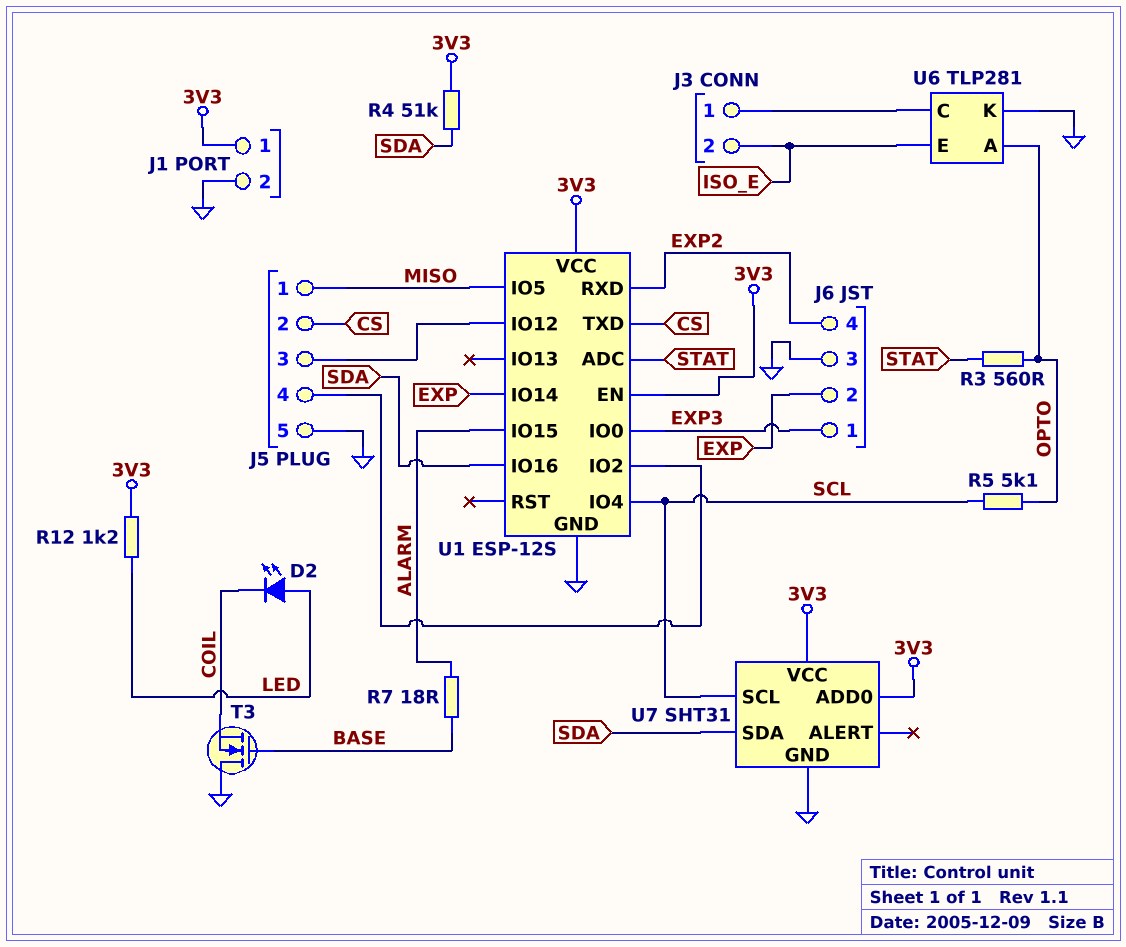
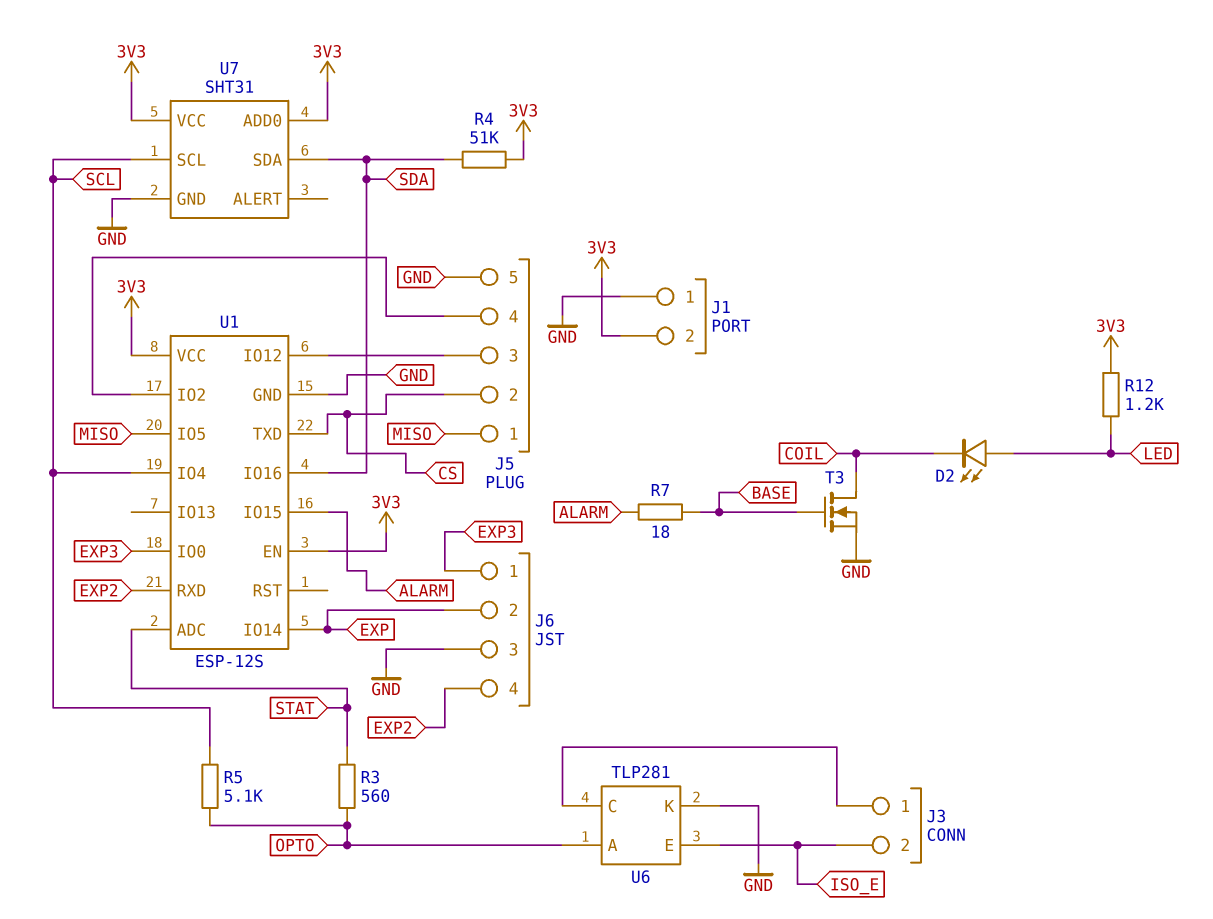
J1 pin 1: 3V3 -> GND
J1 pin 2: GND -> 3V3
T3: NMOS (G BASE, D GND, S COIL) -> NMOS (G BASE, D COIL, S GND)

